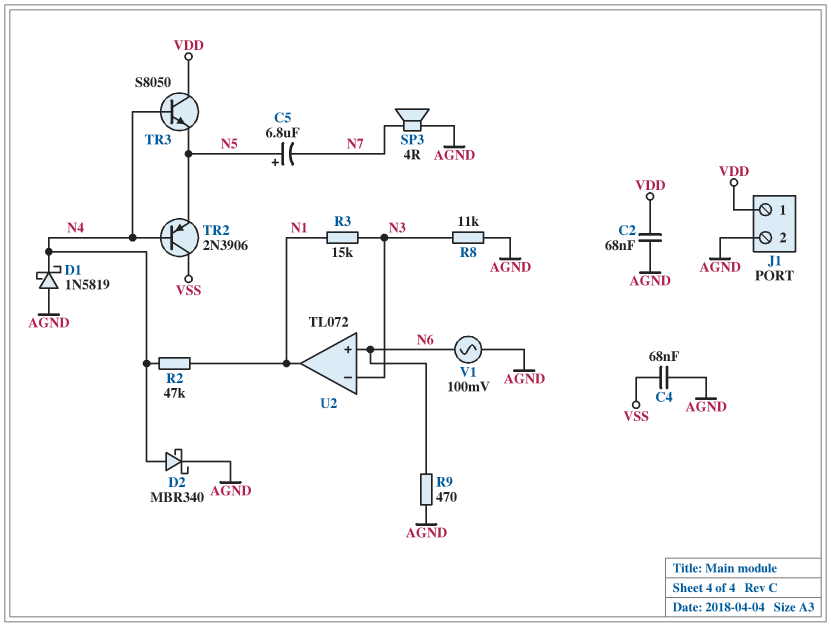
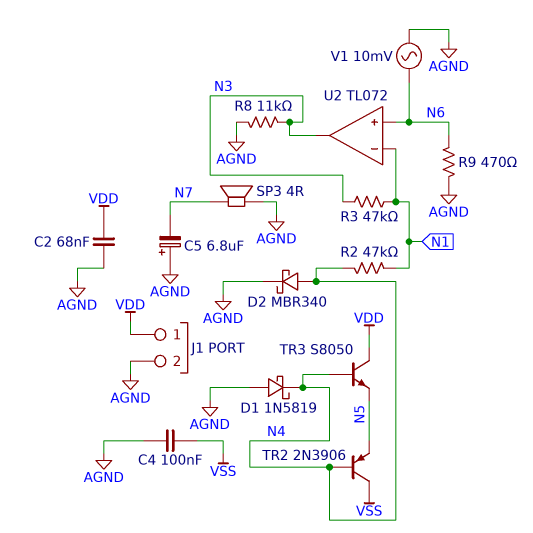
C4: 68nF (AGND, VSS) -> 100nF (AGND, VSS)
C5: 6.8uF (plus N5, minus N7) -> 6.8uF (plus AGND, minus N7)
R3: 15k (N1, N3) -> 47k (N1, N3)
U2 pin in-: N3 -> N1
U2 pin out: N1 -> N3
V1: AC 100mV (AGND, N6) -> AC 10mV (AGND, N6)

